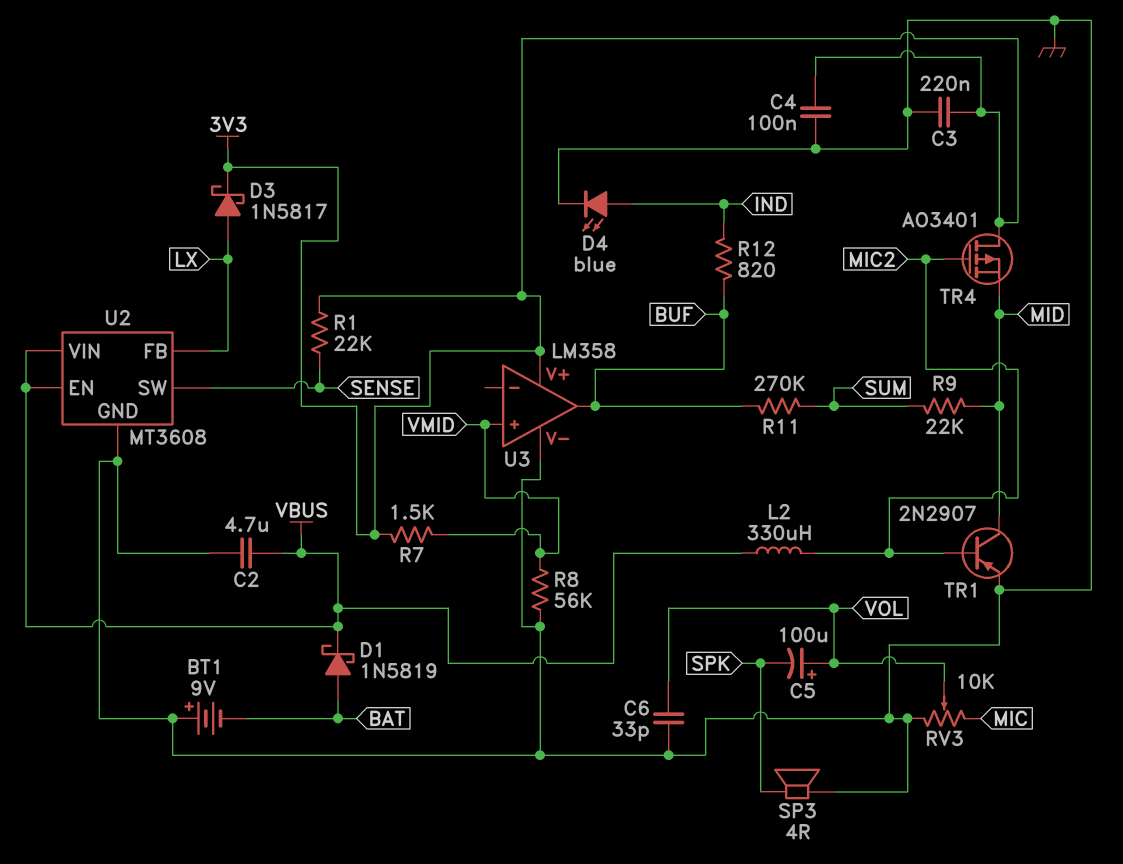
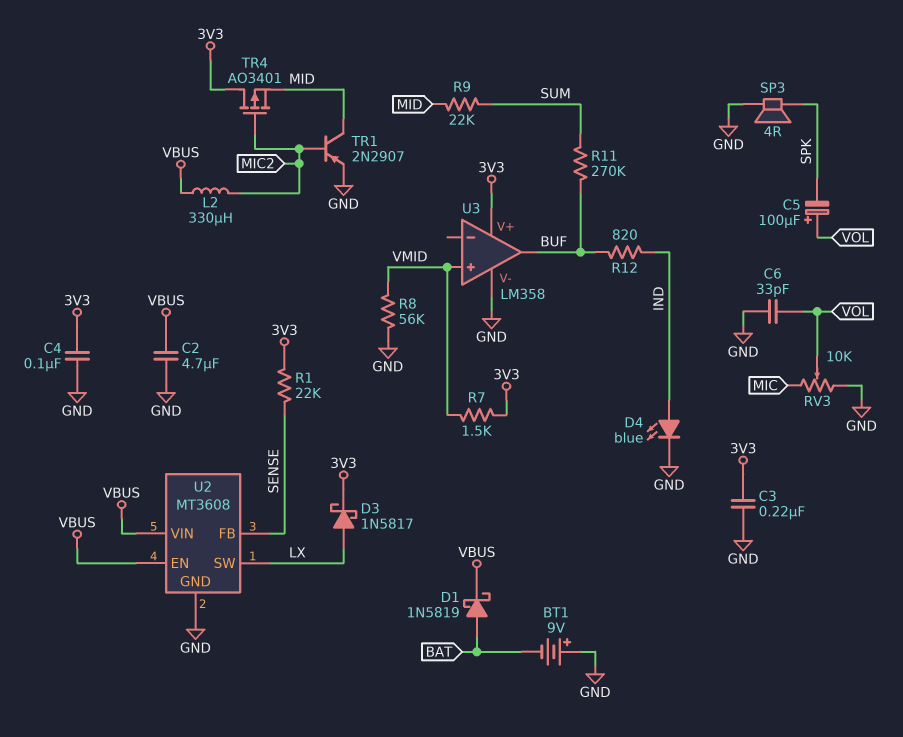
U2 pin FB: LX -> SENSE
U2 pin SW: SENSE -> LX

